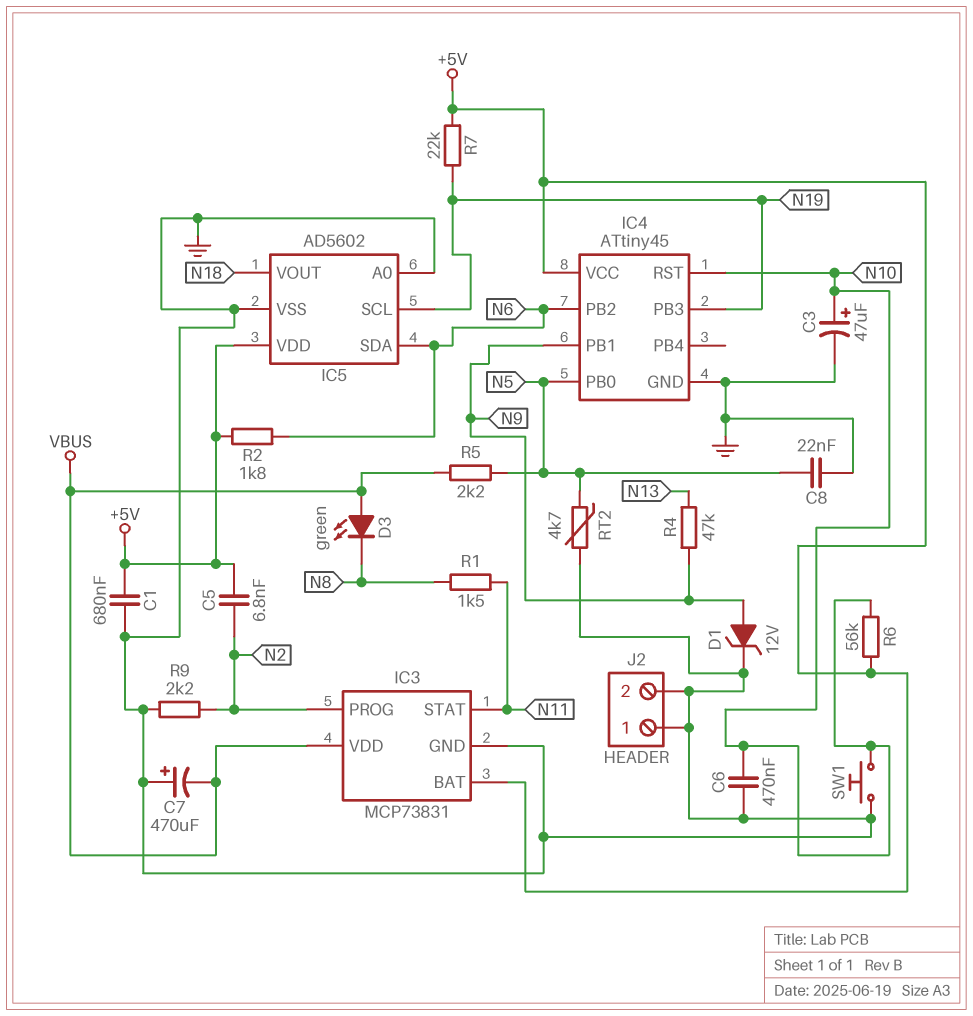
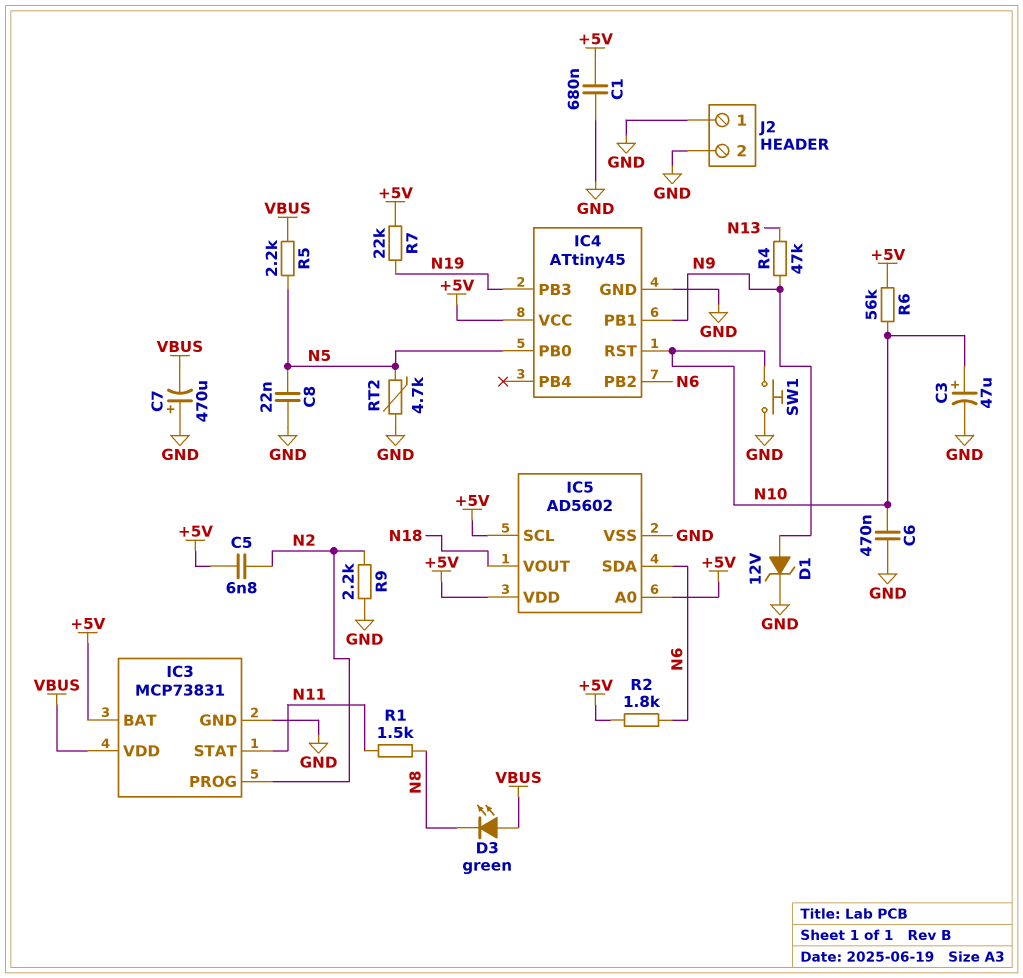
IC5 pin A0: GND -> +5V
IC5 pin SCL: N19 -> +5V

